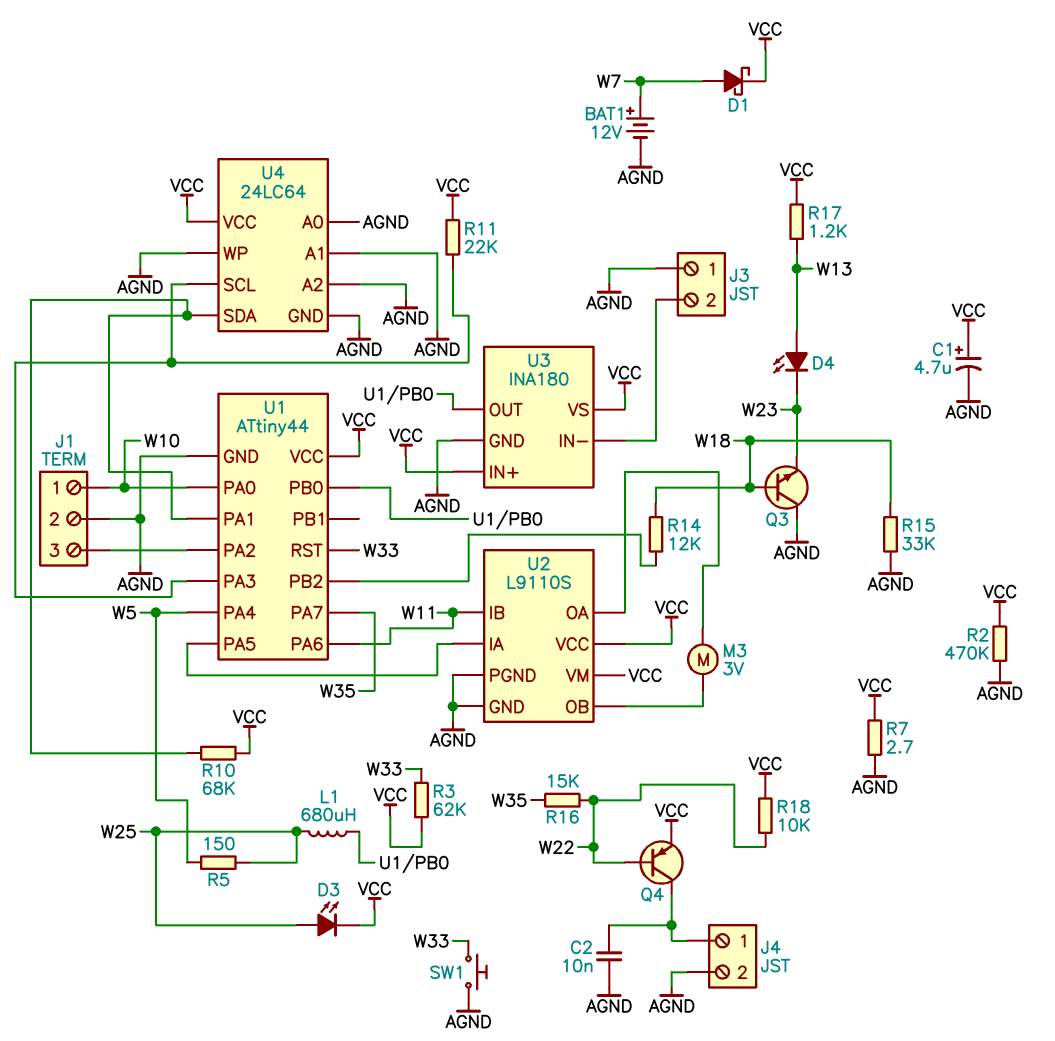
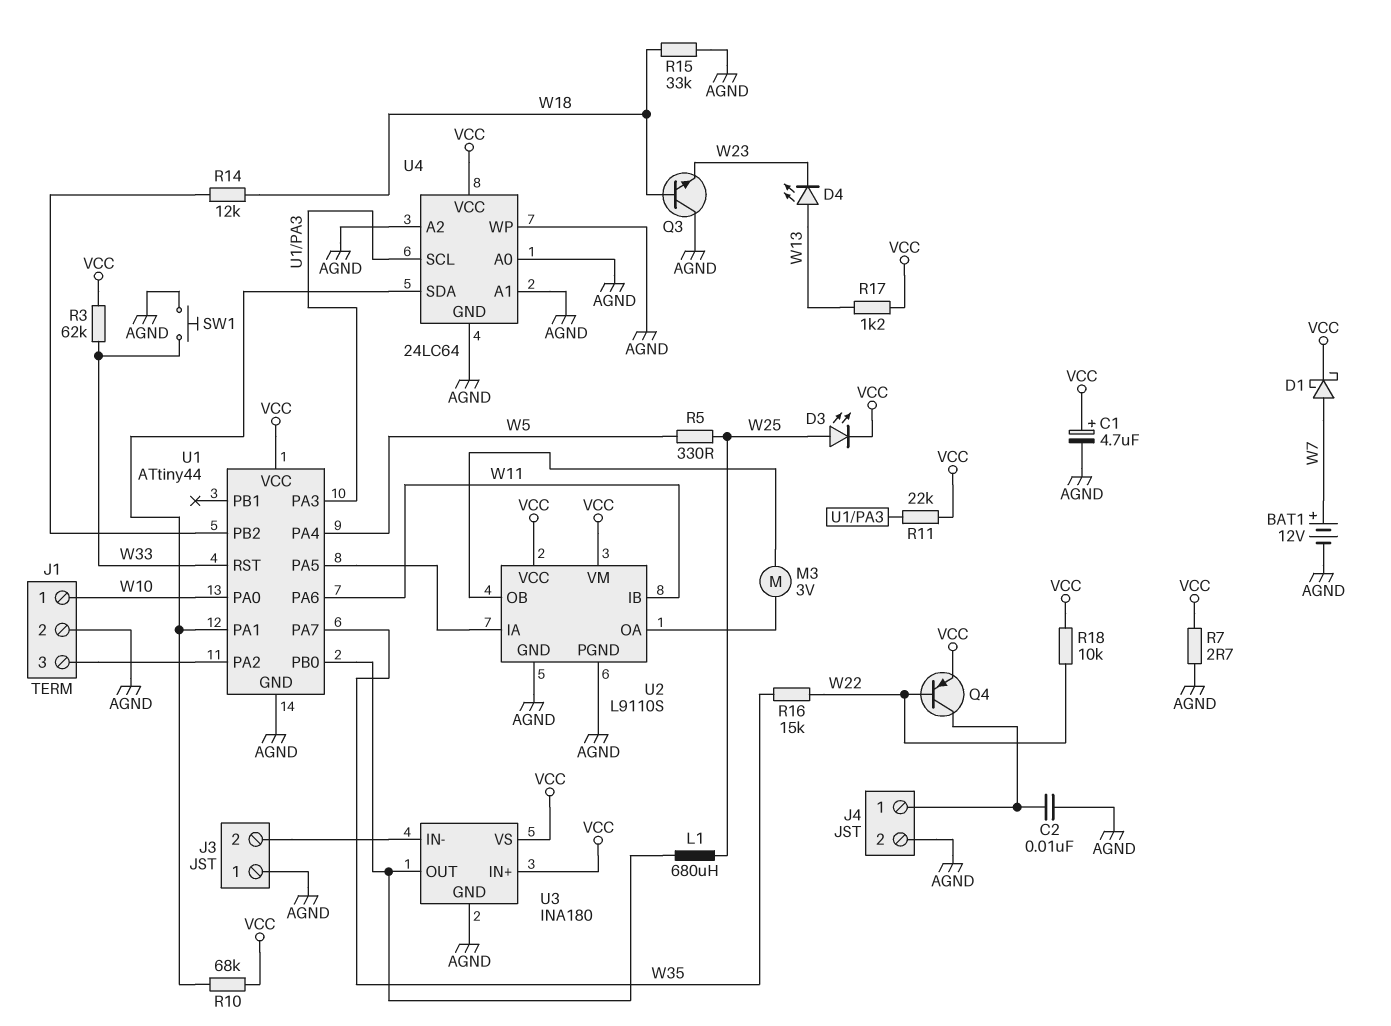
R2: 470k (AGND, VCC) -> none
R5: 150 (W5, W25) -> 330 (W5, W25)

